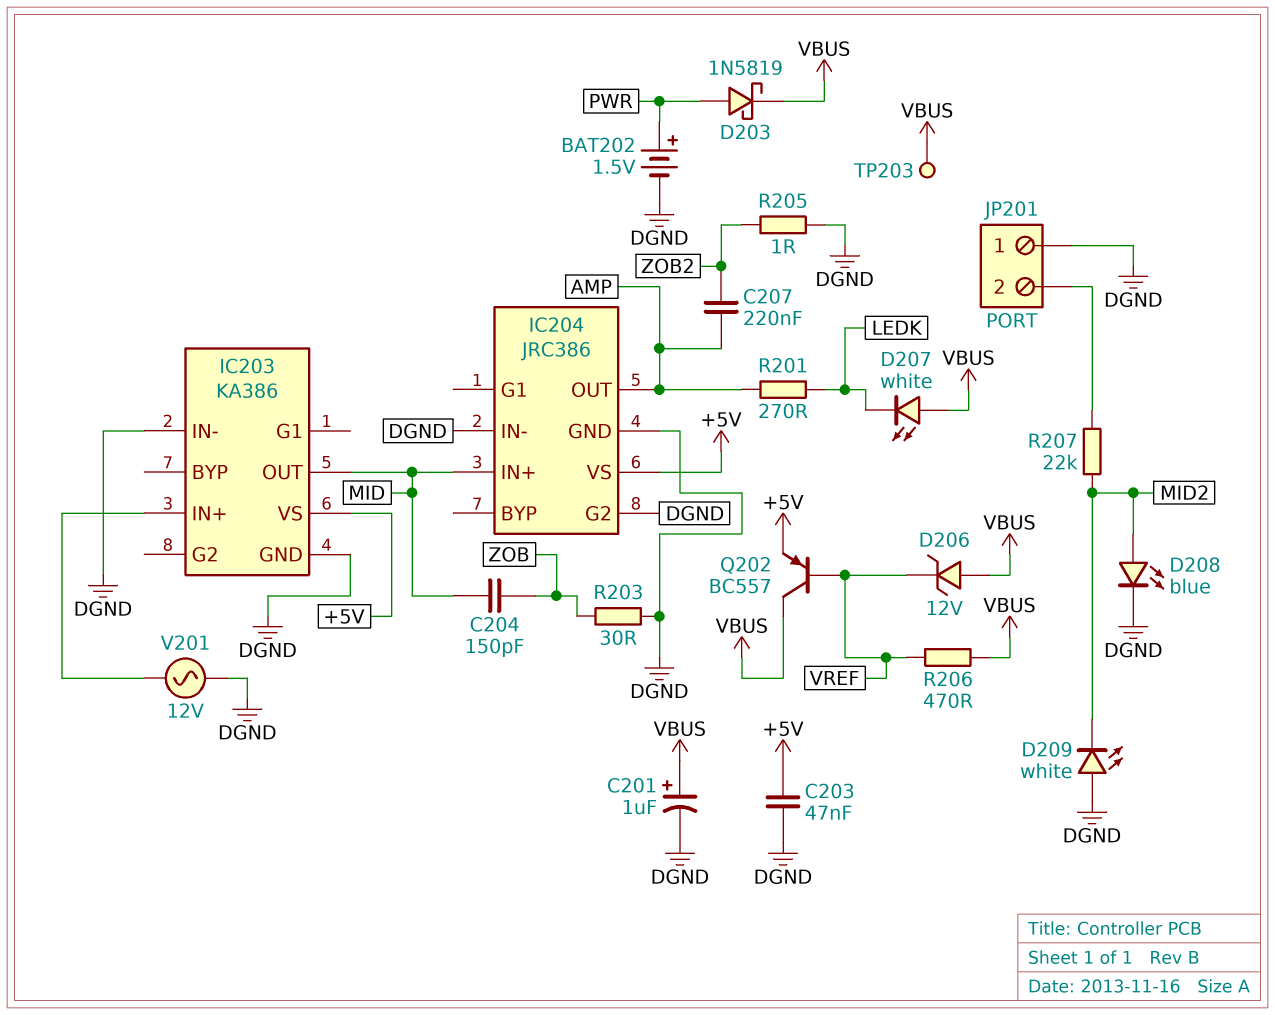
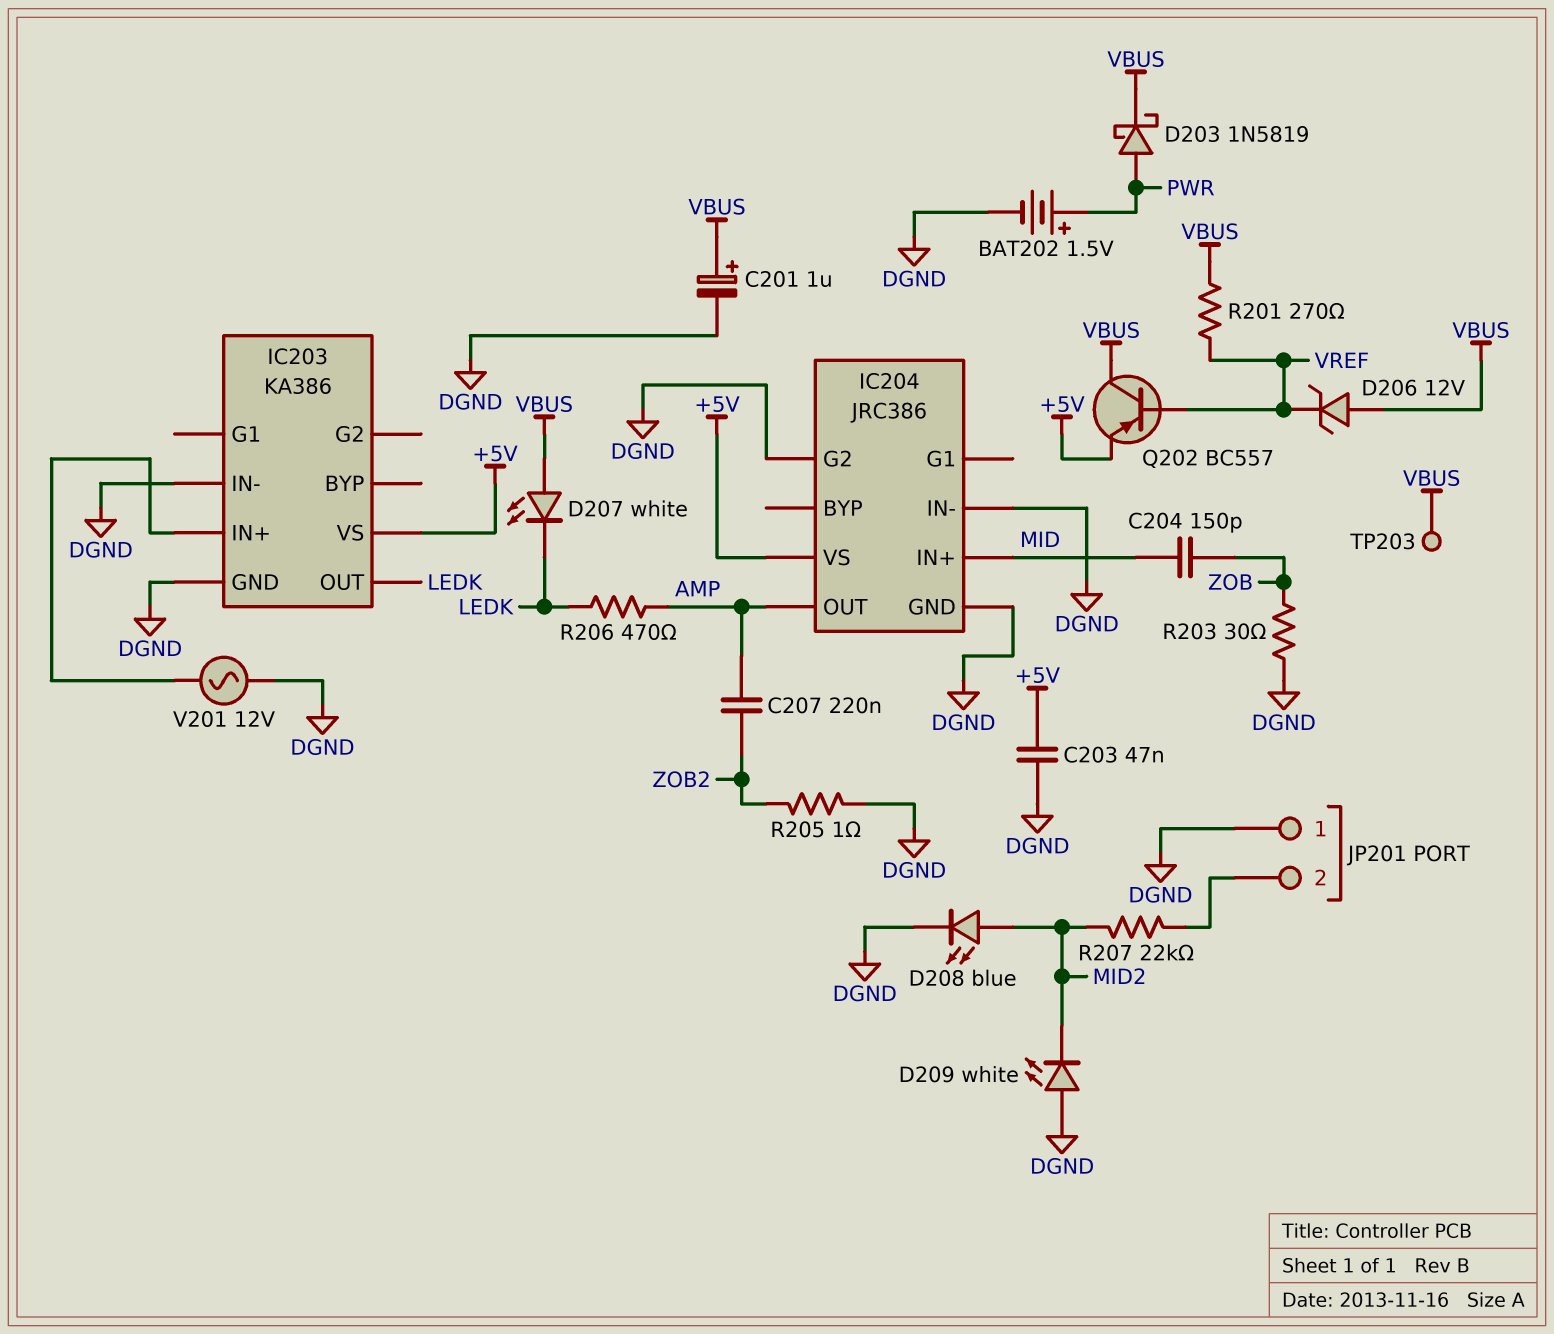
IC203 pin OUT: MID -> LEDK
R201: 270 (AMP, LEDK) -> 270 (VBUS, VREF)
R206: 470 (VBUS, VREF) -> 470 (AMP, LEDK)

